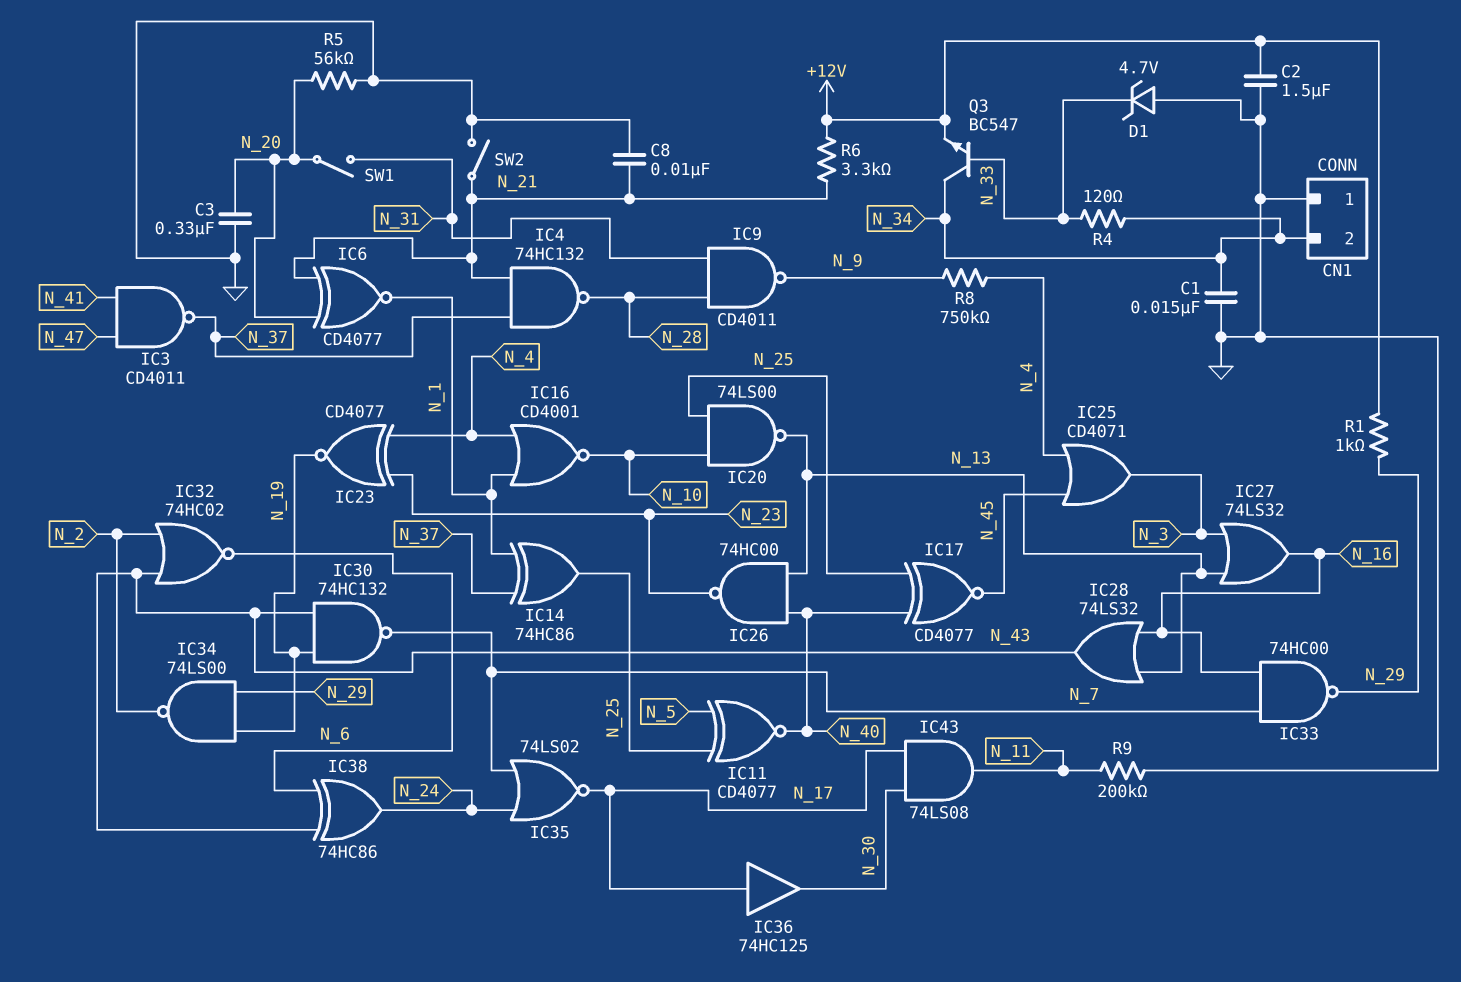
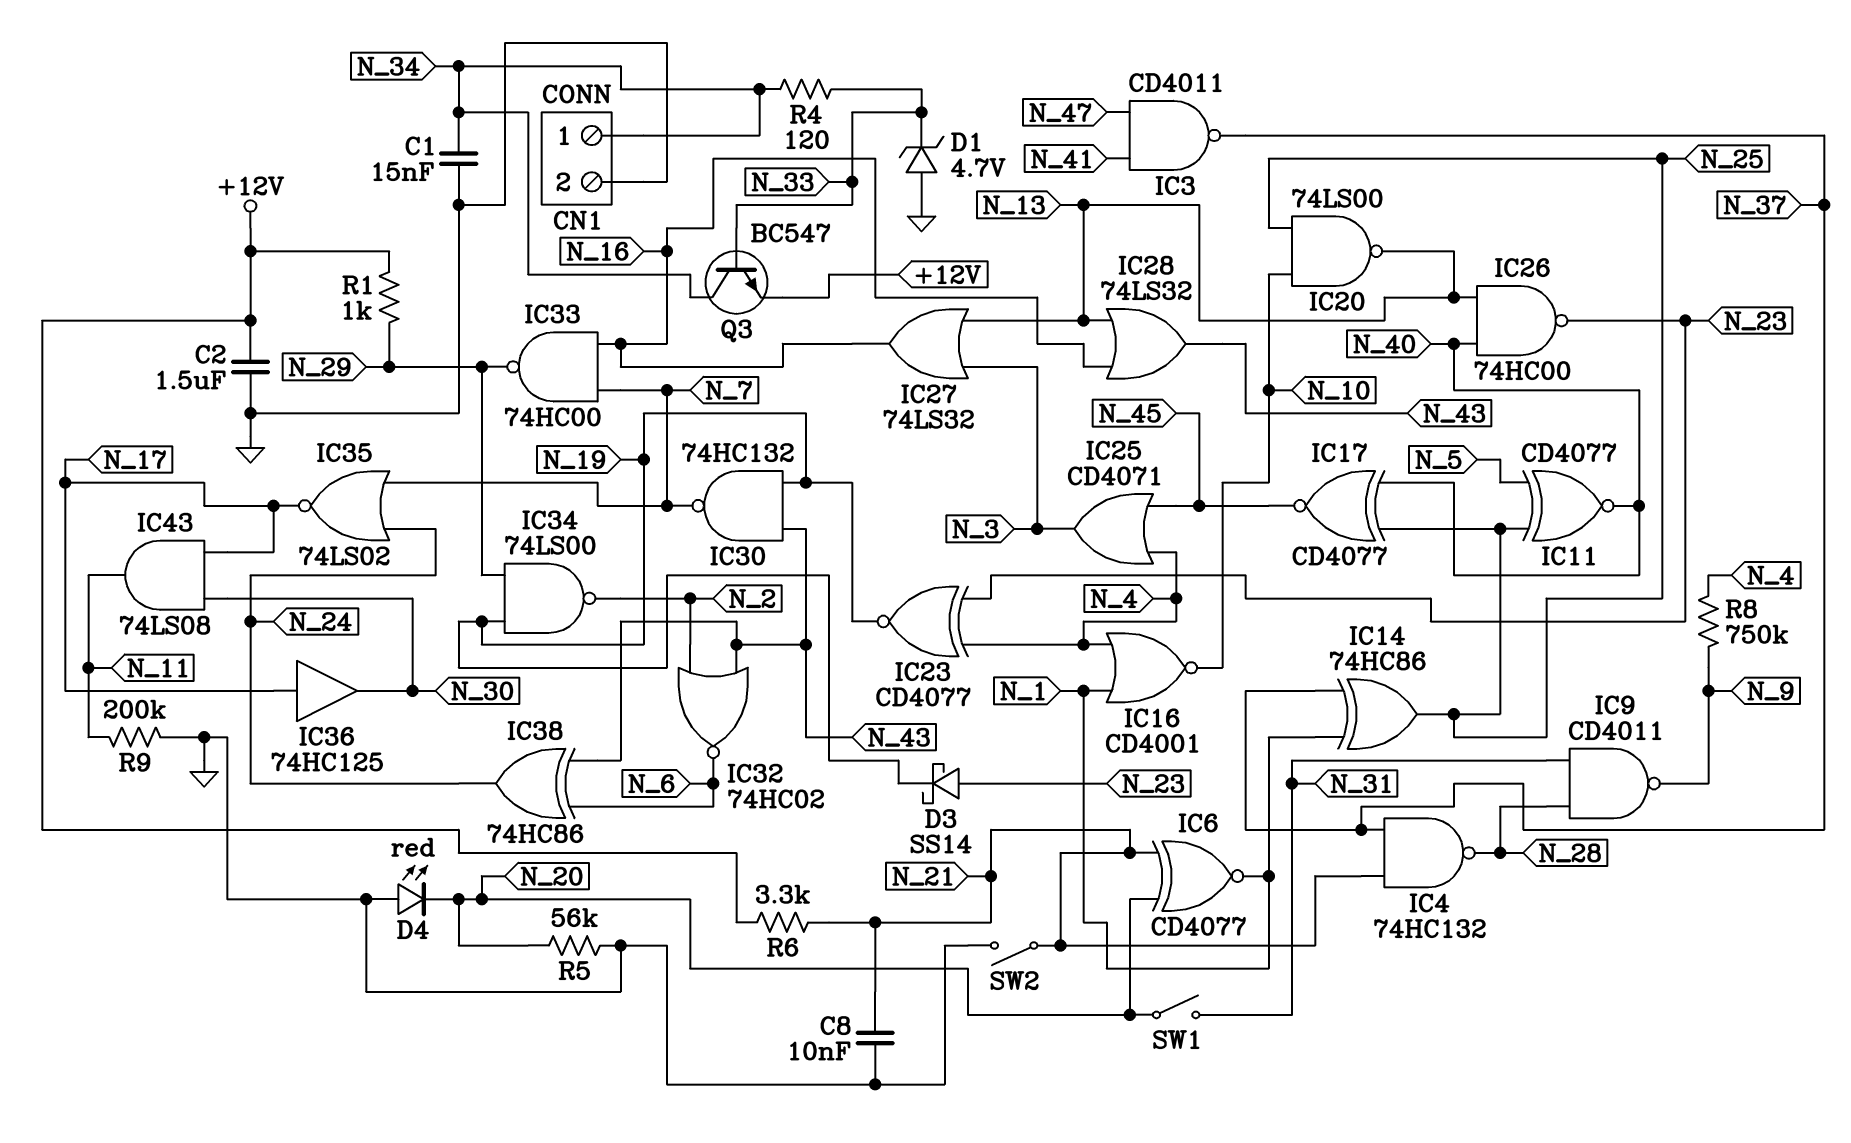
C3: 330nF (GND, N_20) -> none
CN1 pin 1: GND -> N_34
CN1 pin 2: N_34 -> GND
D3: none -> schottky SS14 (A N_23, K N_19)
D4: none -> LED red (A GND, K N_20)

